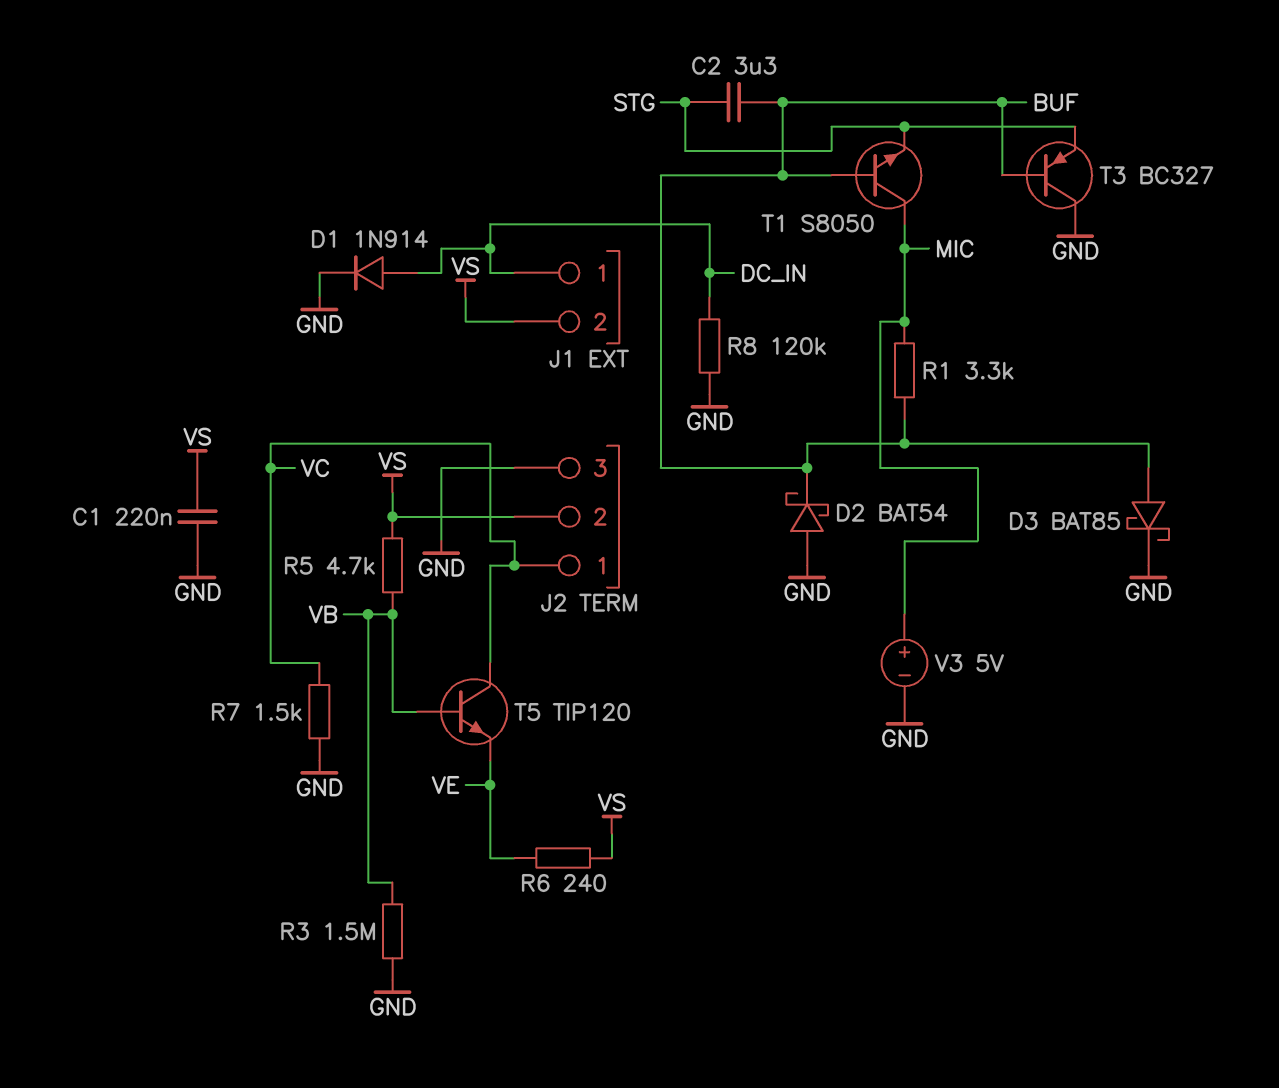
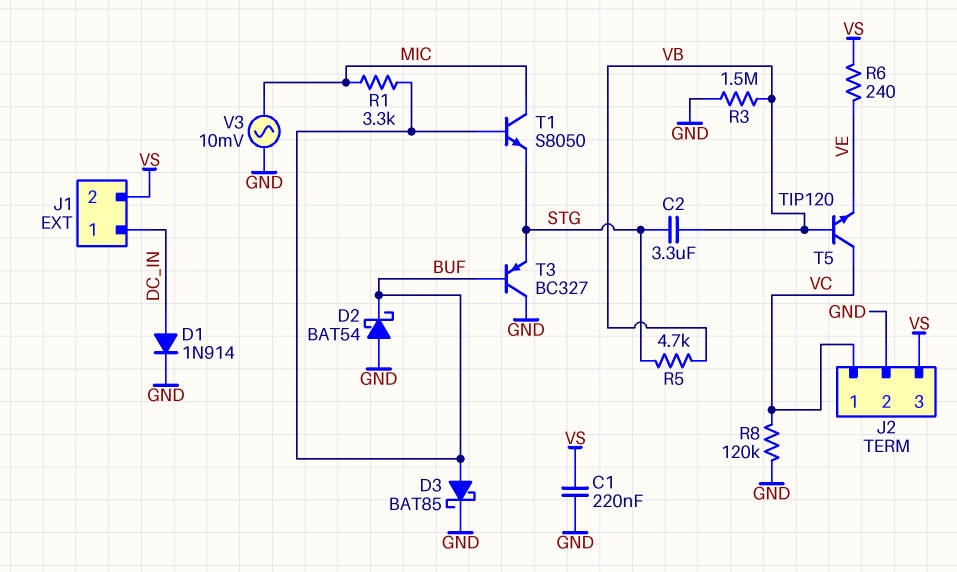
C2: 3.3uF (BUF, STG) -> 3.3uF (STG, VB)
J2 pin 2: VS -> GND
J2 pin 3: GND -> VS
R5: 4.7k (VB, VS) -> 4.7k (STG, VB)
R7: 1.5k (GND, VC) -> none
R8: 120k (DC_IN, GND) -> 120k (GND, VC)
V3: 5V (plus MIC, minus GND) -> AC 10mV (GND, MIC)

